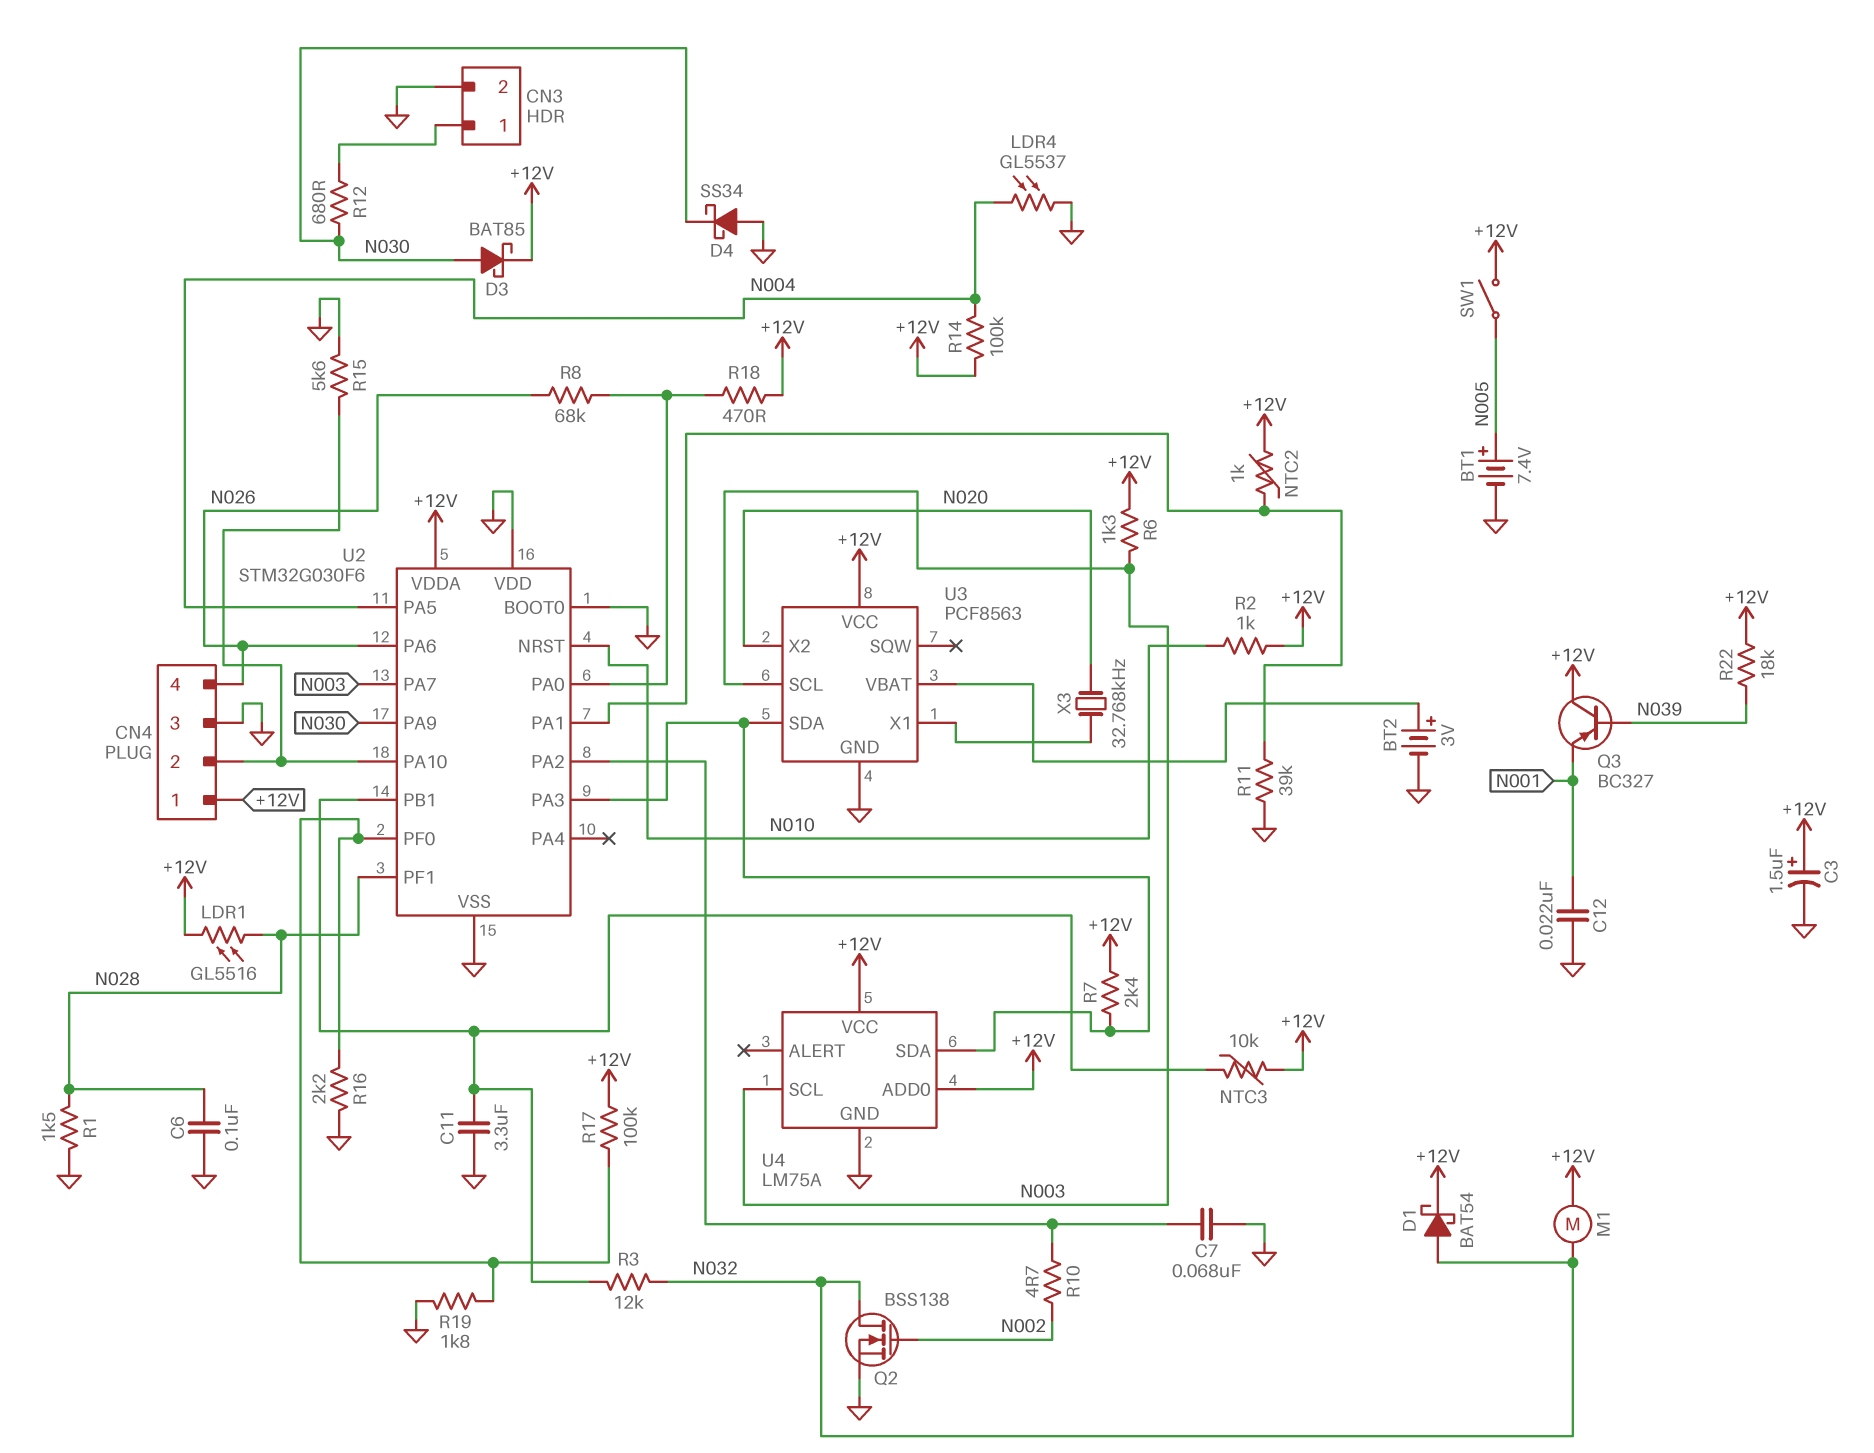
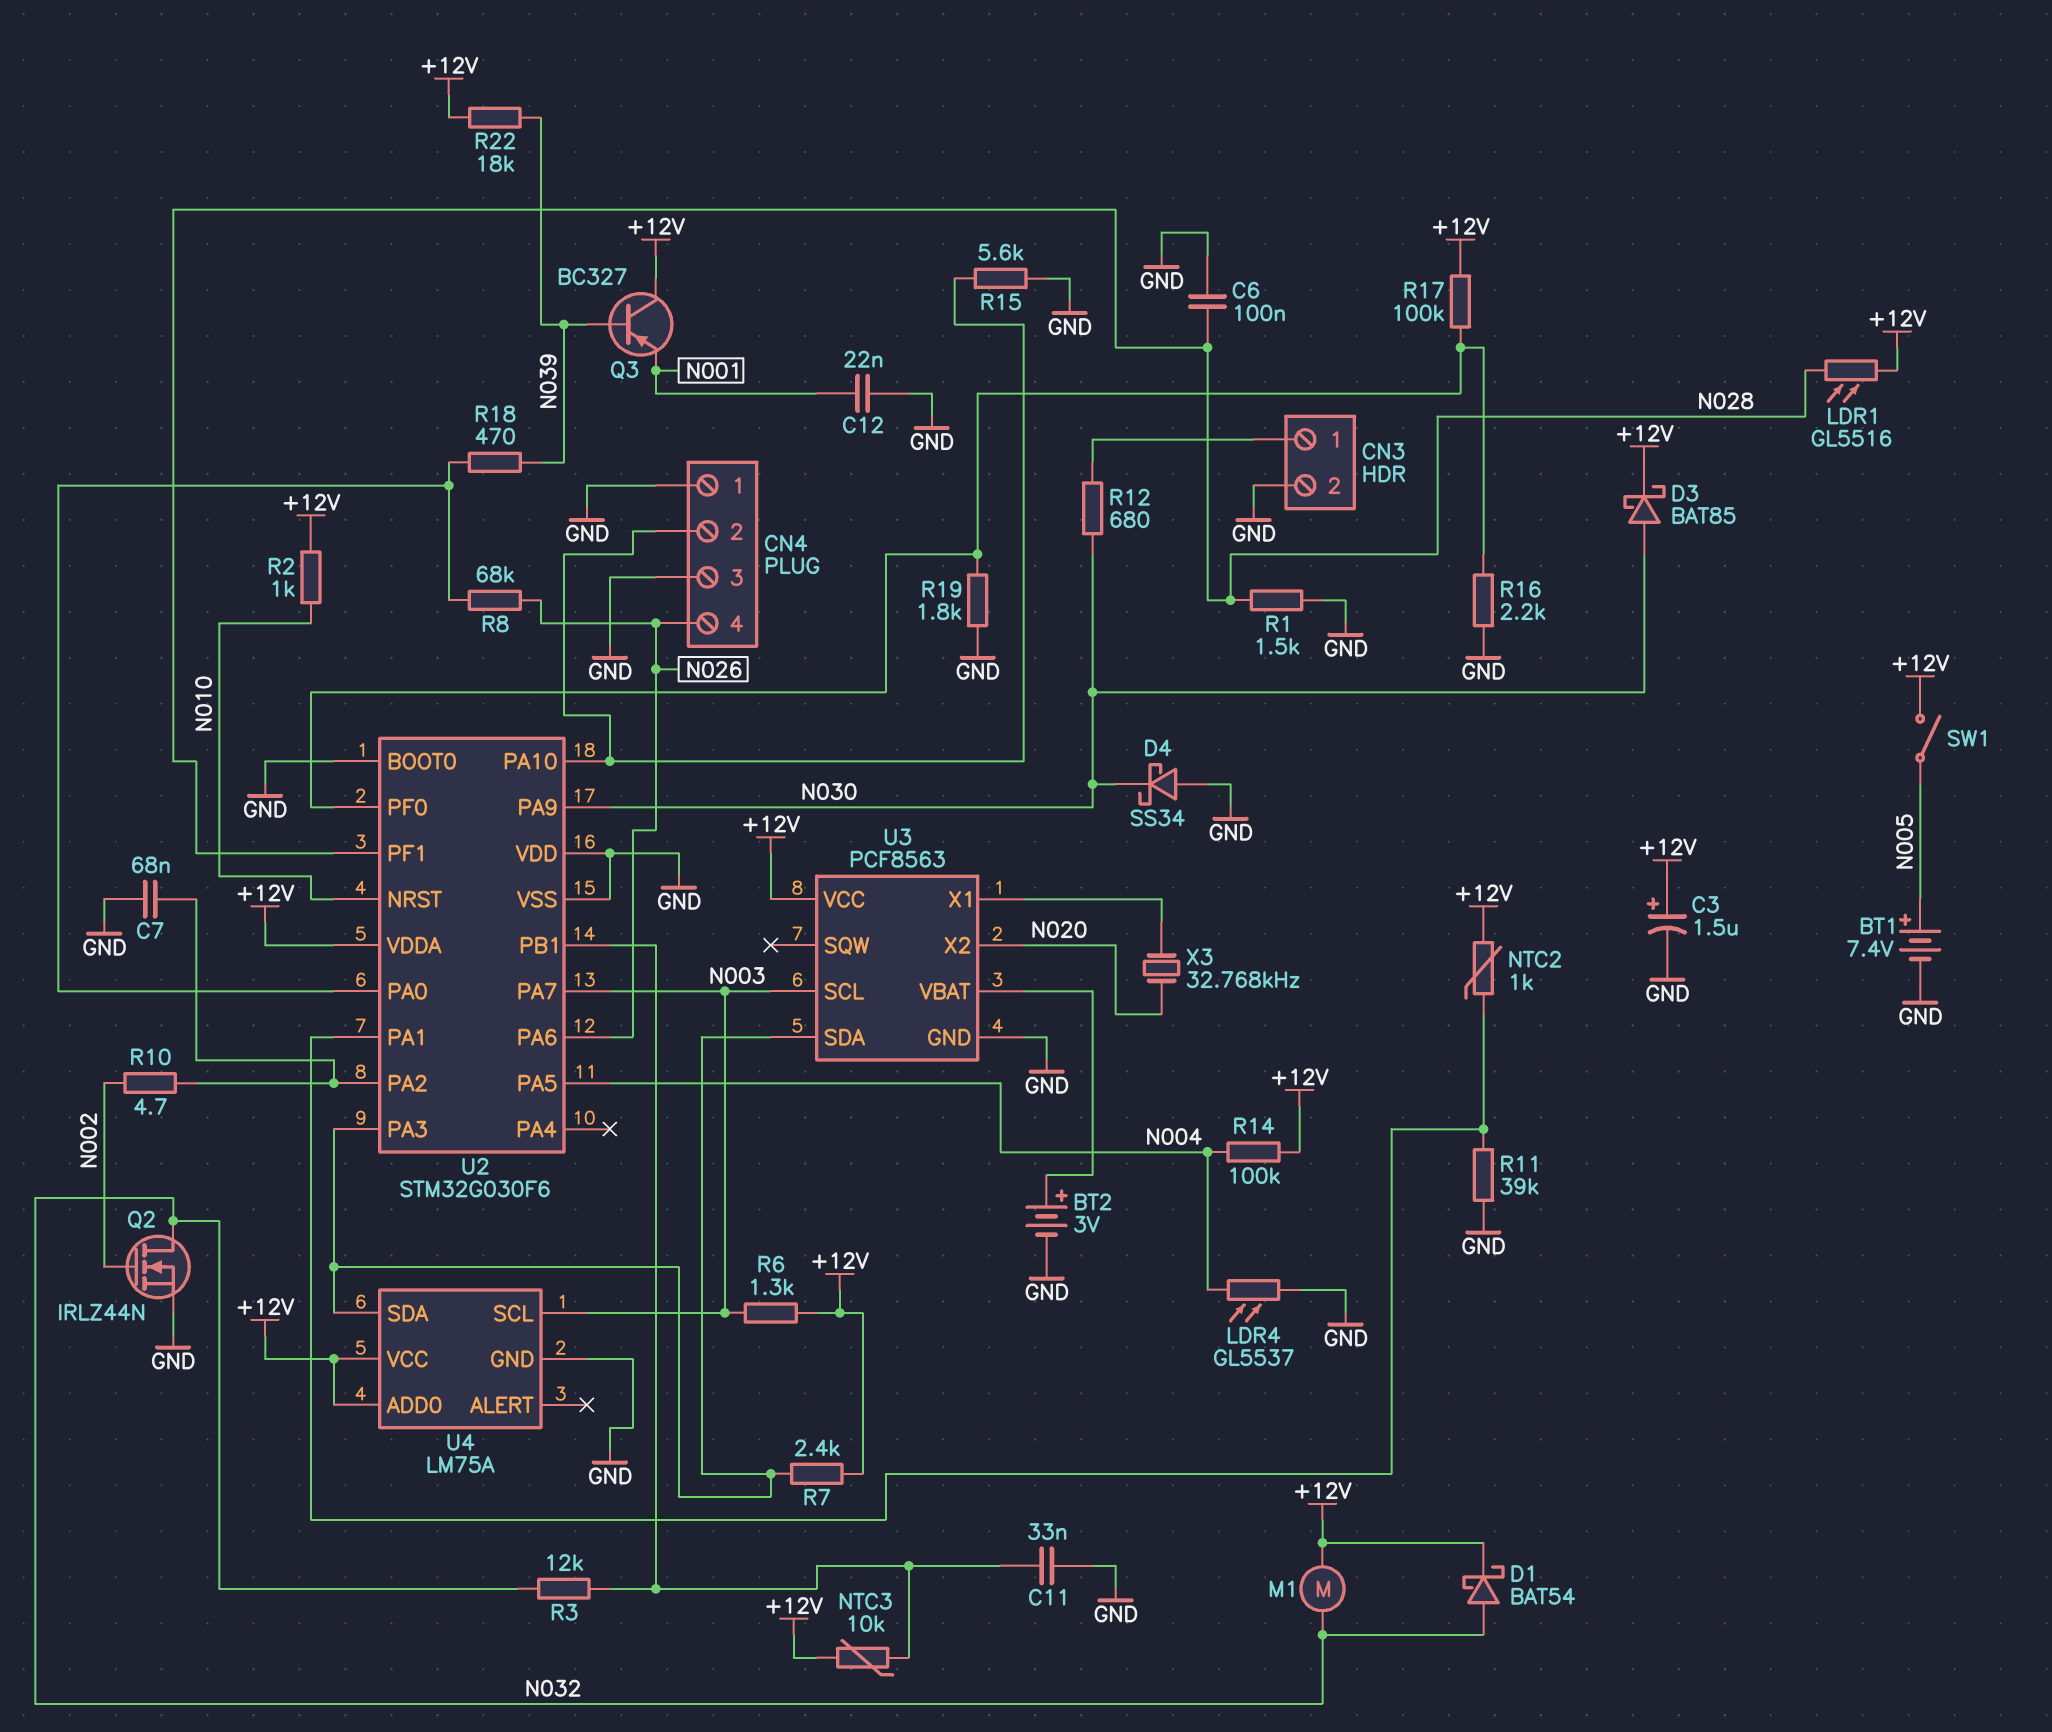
C11: 3.3uF (GND, U2/PB1) -> 33nF (GND, U2/PB1)
CN4 pin 1: +12V -> GND
Q2: NMOS BSS138 (G N002, D N032, S GND) -> NMOS IRLZ44N (G N002, D N032, S GND)
R18: 470 (+12V, U2/PA0) -> 470 (N039, U2/PA0)

